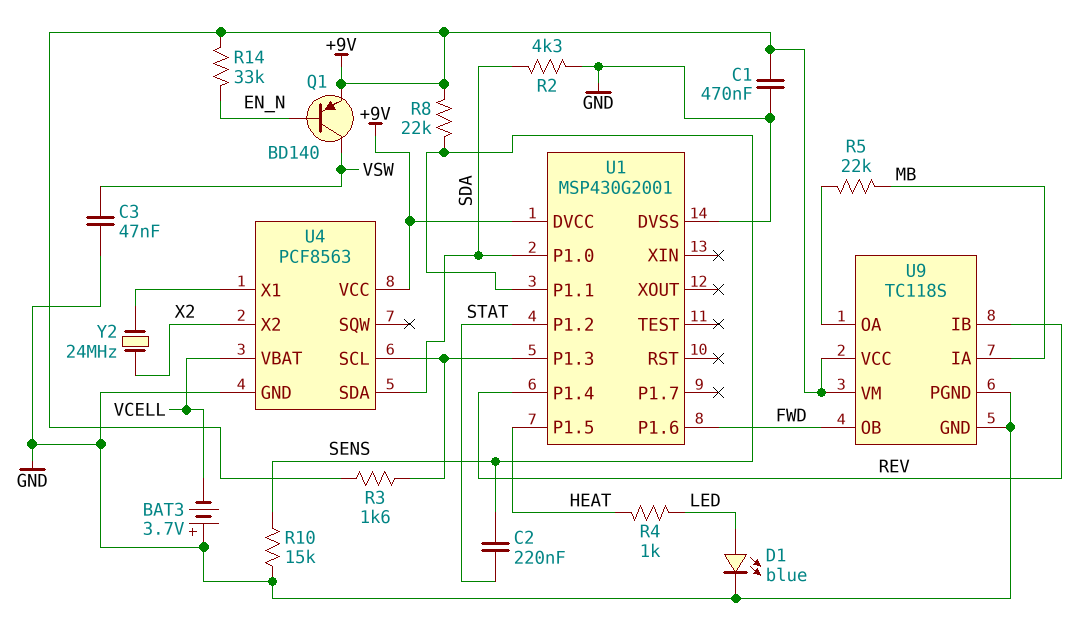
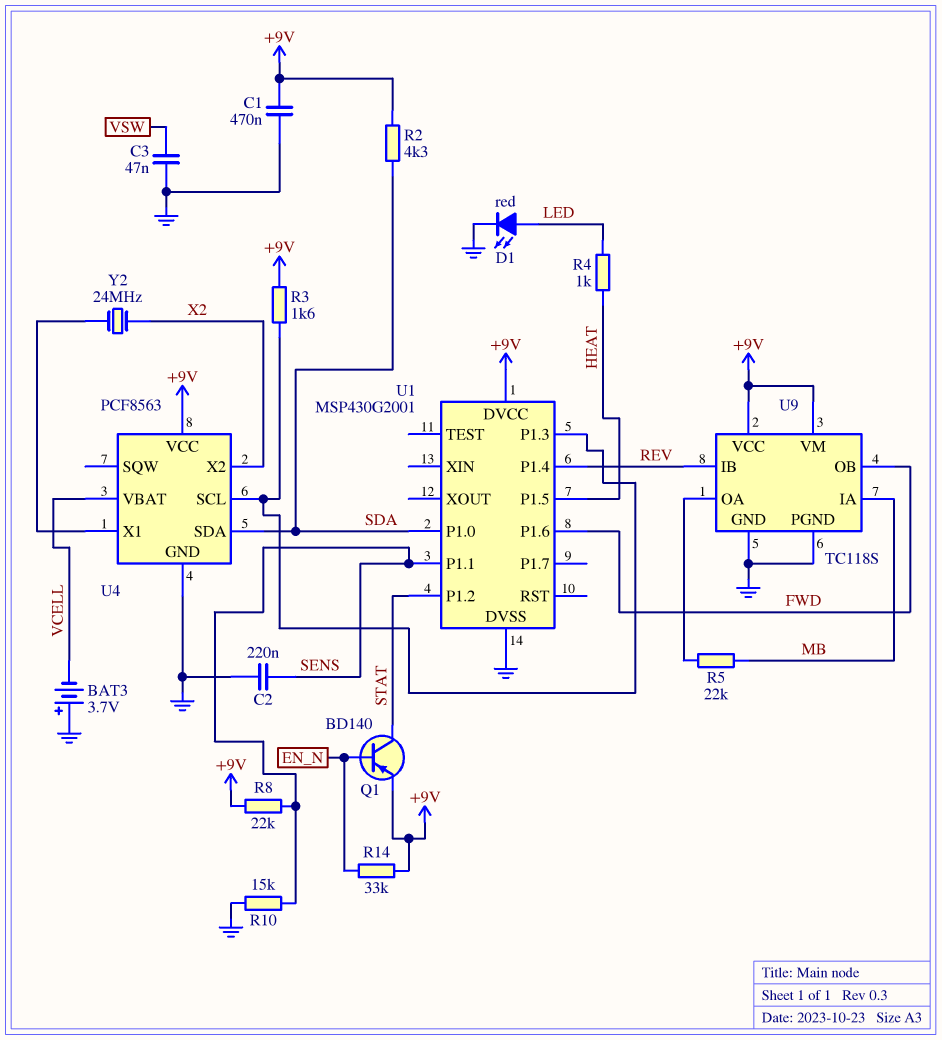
C2: 220nF (SENS, STAT) -> 220nF (GND, SENS)
D1: LED blue (A LED, K GND) -> LED red (A LED, K GND)
Q1: PNP BD140 (B EN_N, C VSW, E +9V) -> PNP BD140 (B EN_N, C STAT, E +9V)
R2: 4.3k (GND, SDA) -> 4.3k (+9V, SDA)

